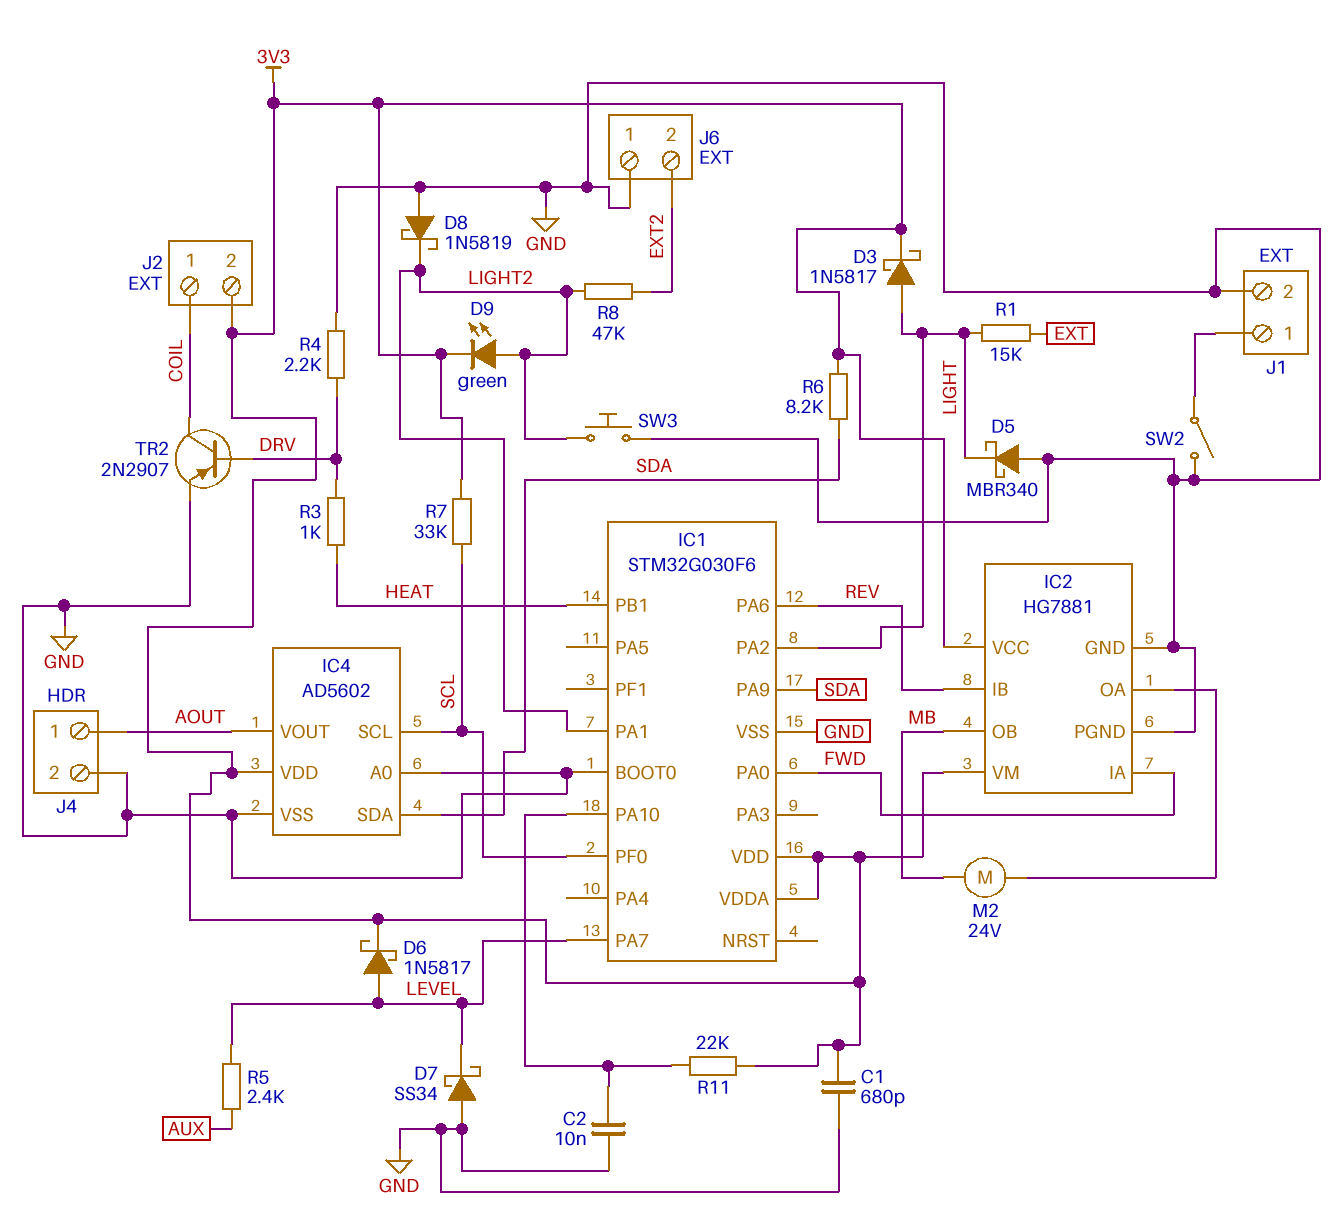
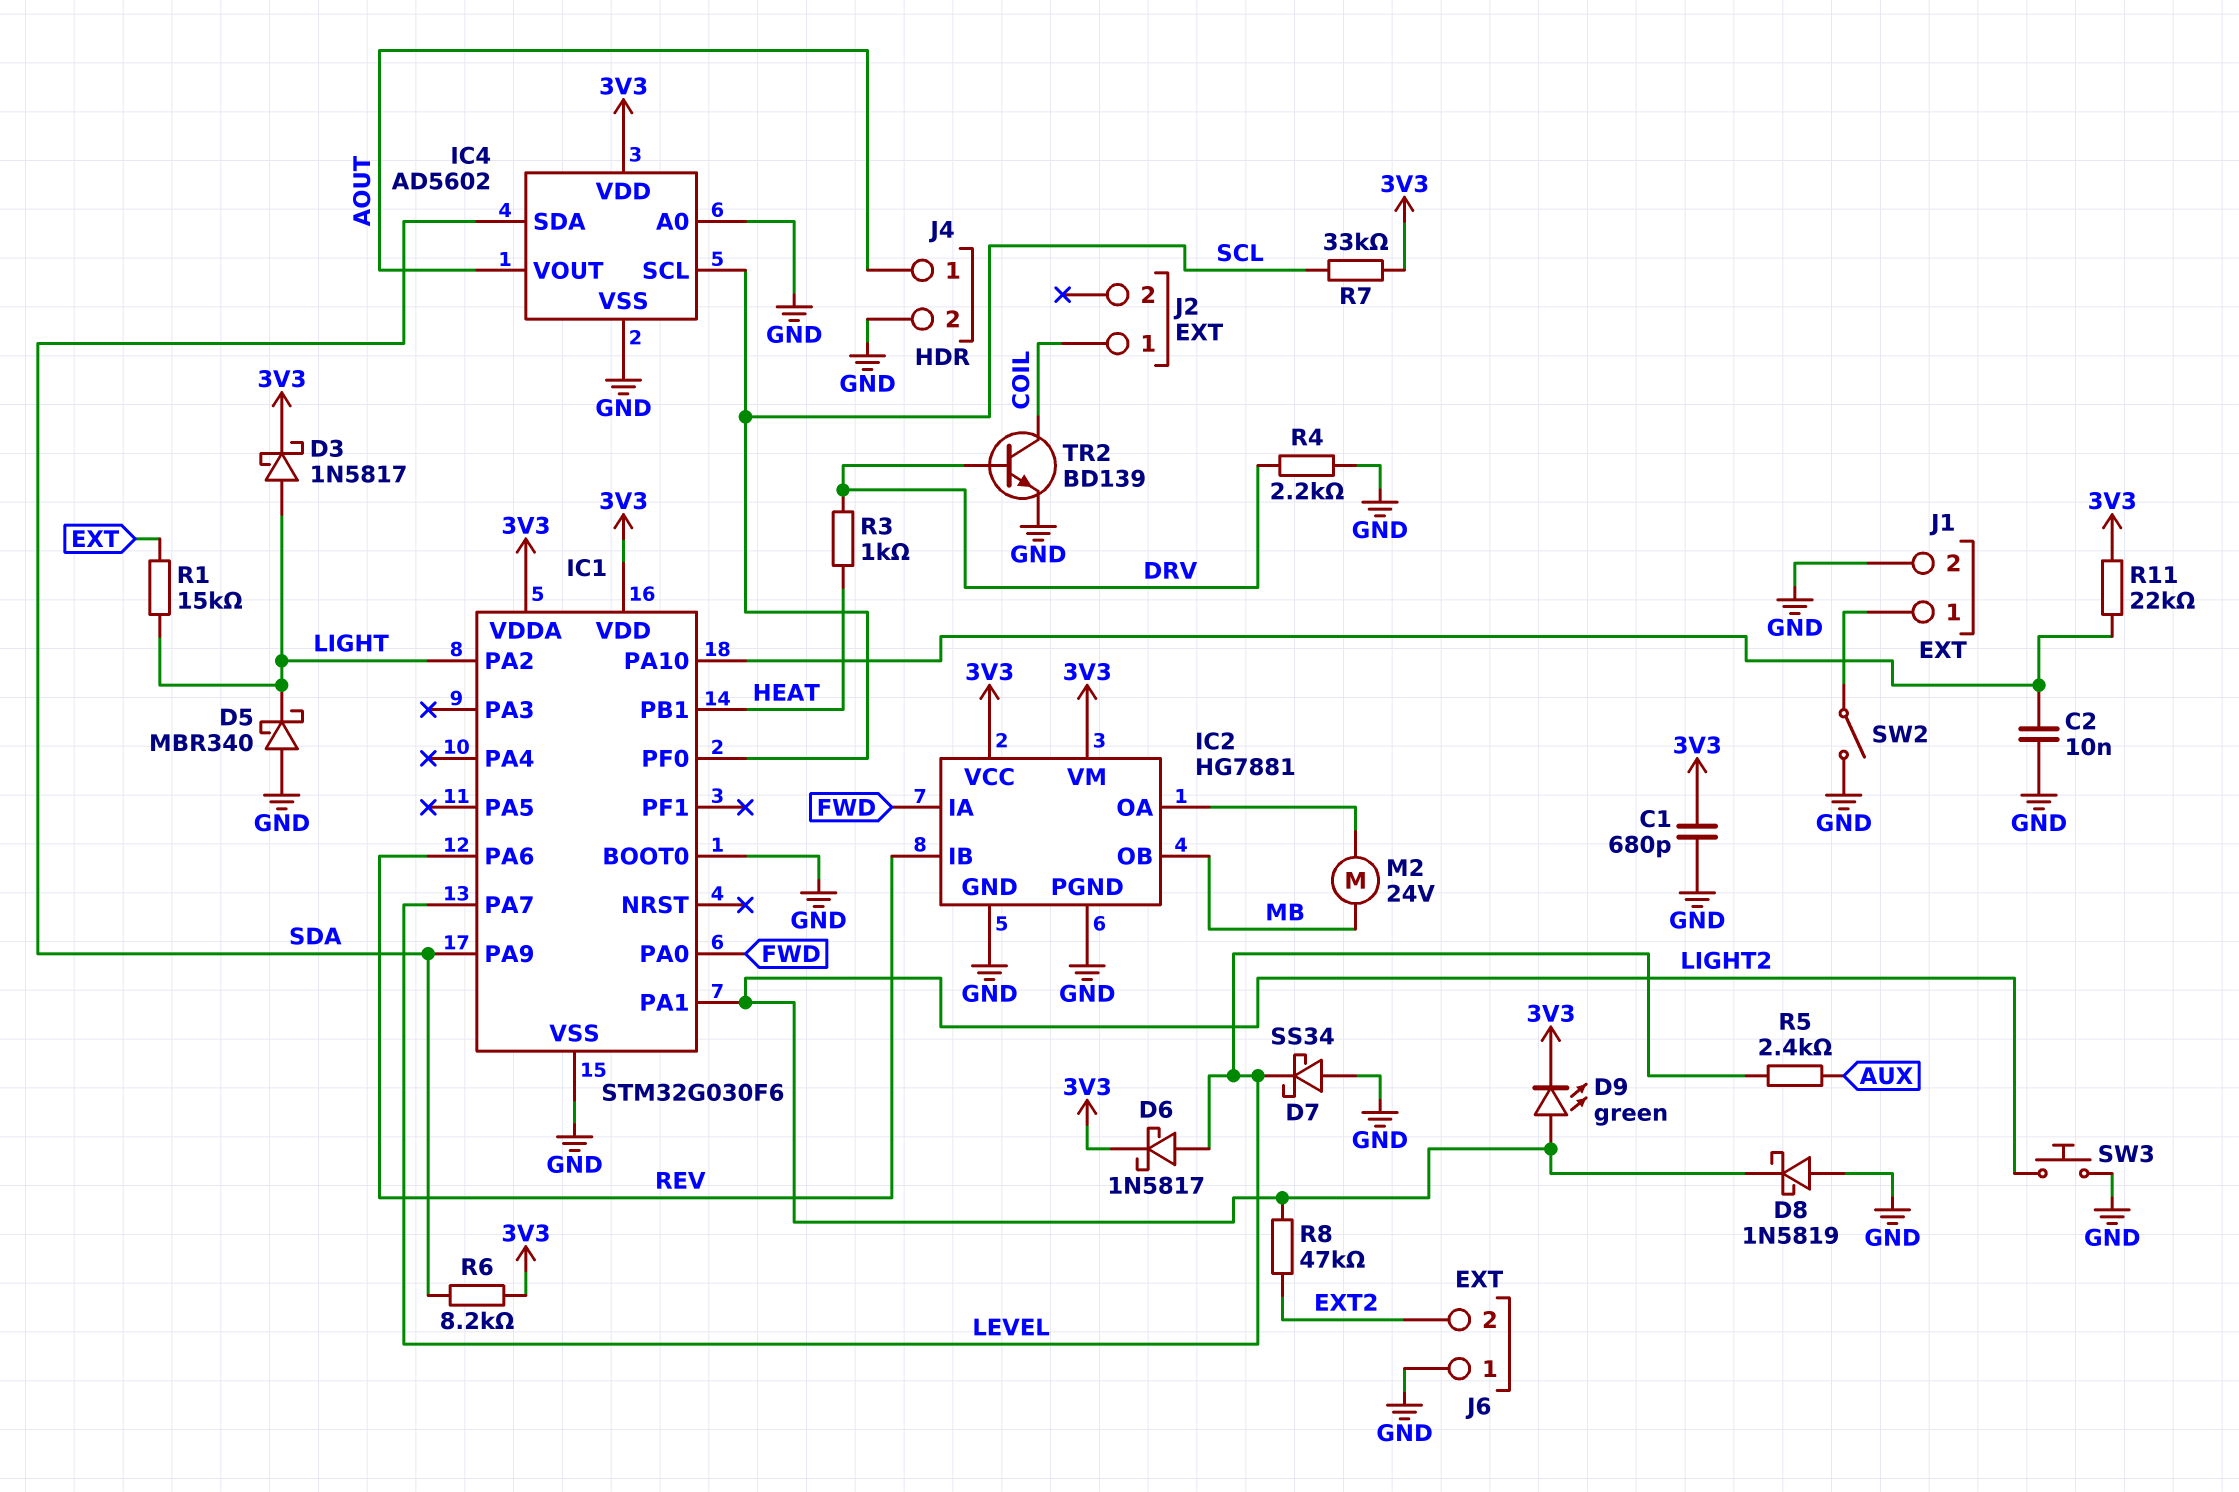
J2 pin 2: 3V3 -> none
TR2: PNP 2N2907 (B DRV, C COIL, E GND) -> NPN BD139 (B DRV, C COIL, E GND)

